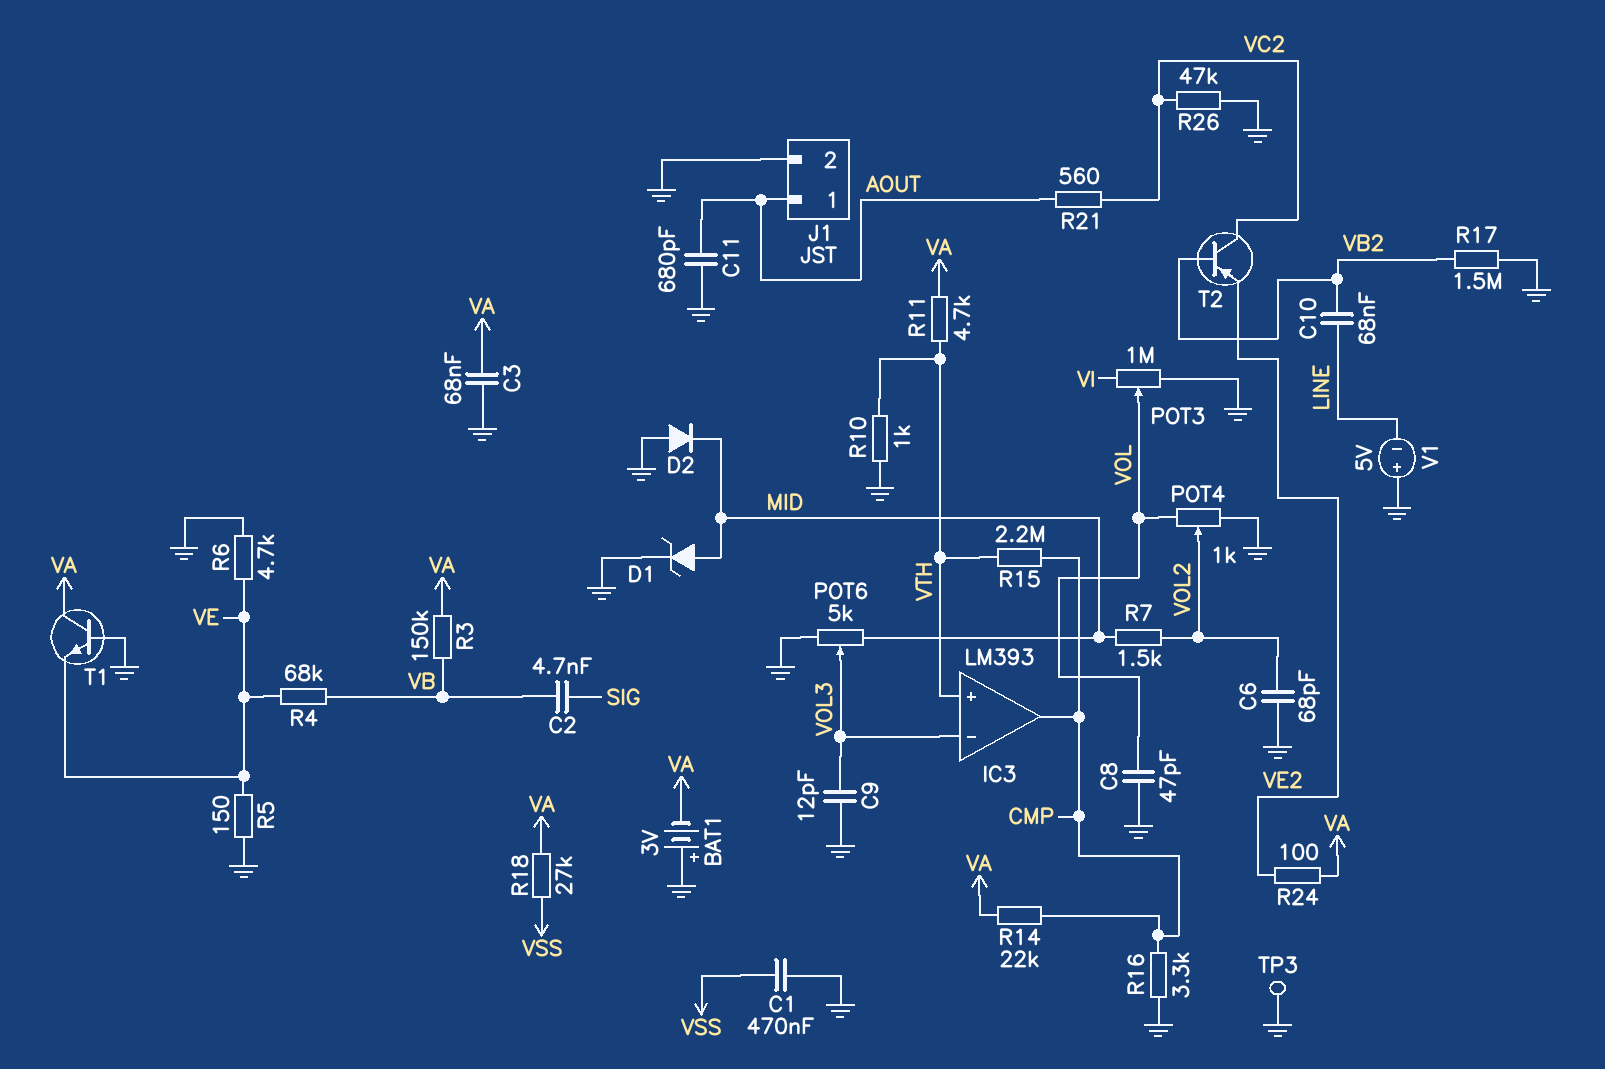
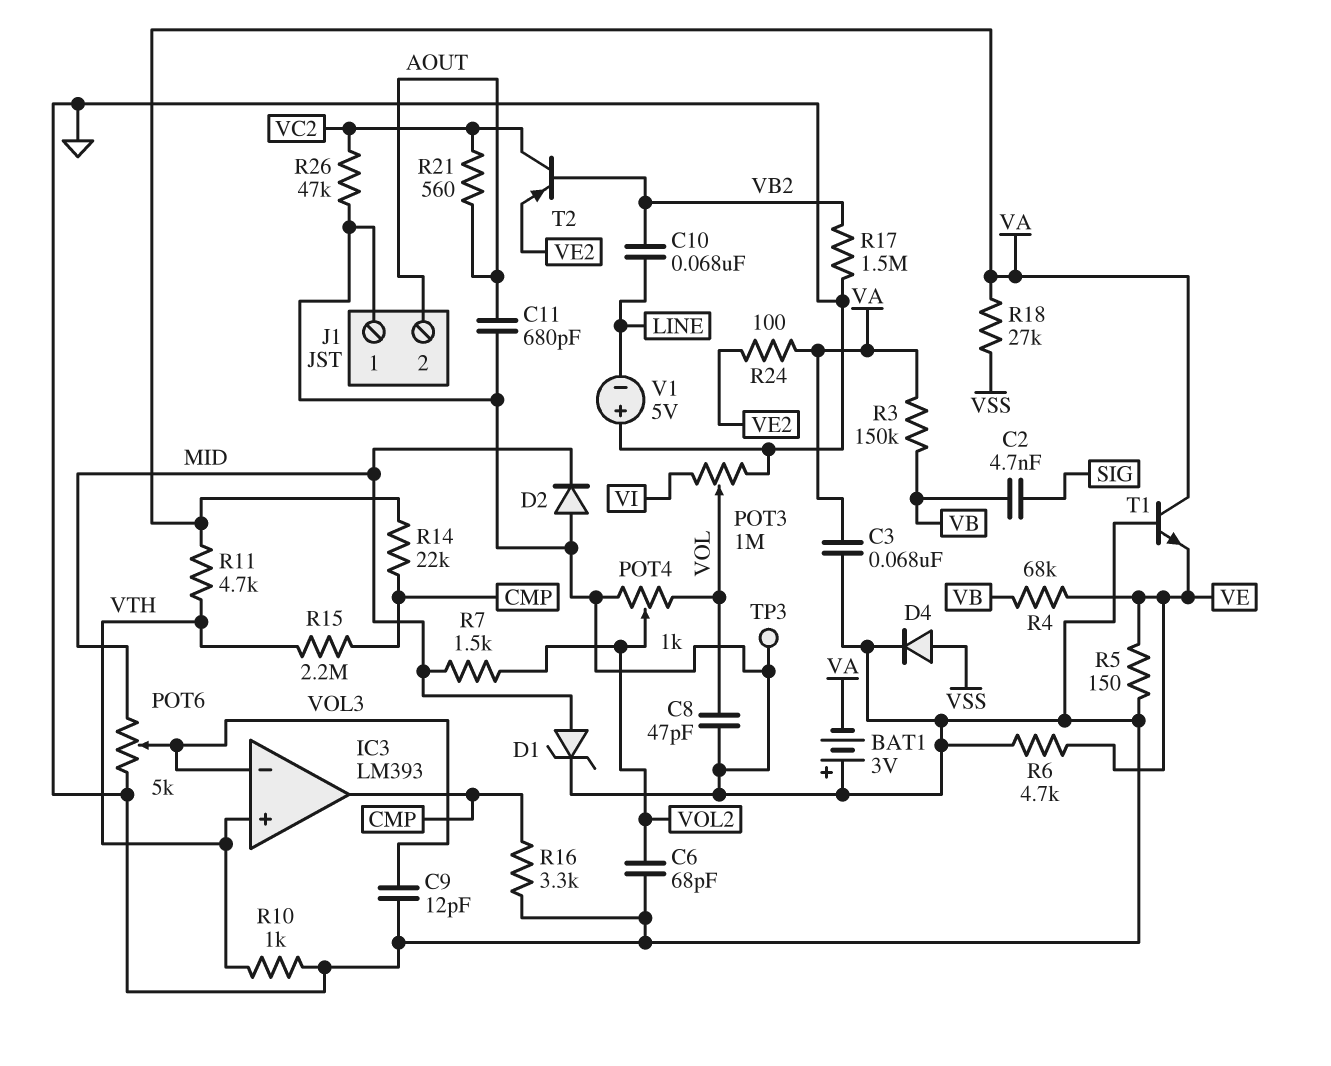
C1: 470nF (GND, VSS) -> none
D4: none -> diode (A VSS, K GND)
J1 pin 1: AOUT -> GND
J1 pin 2: GND -> AOUT

